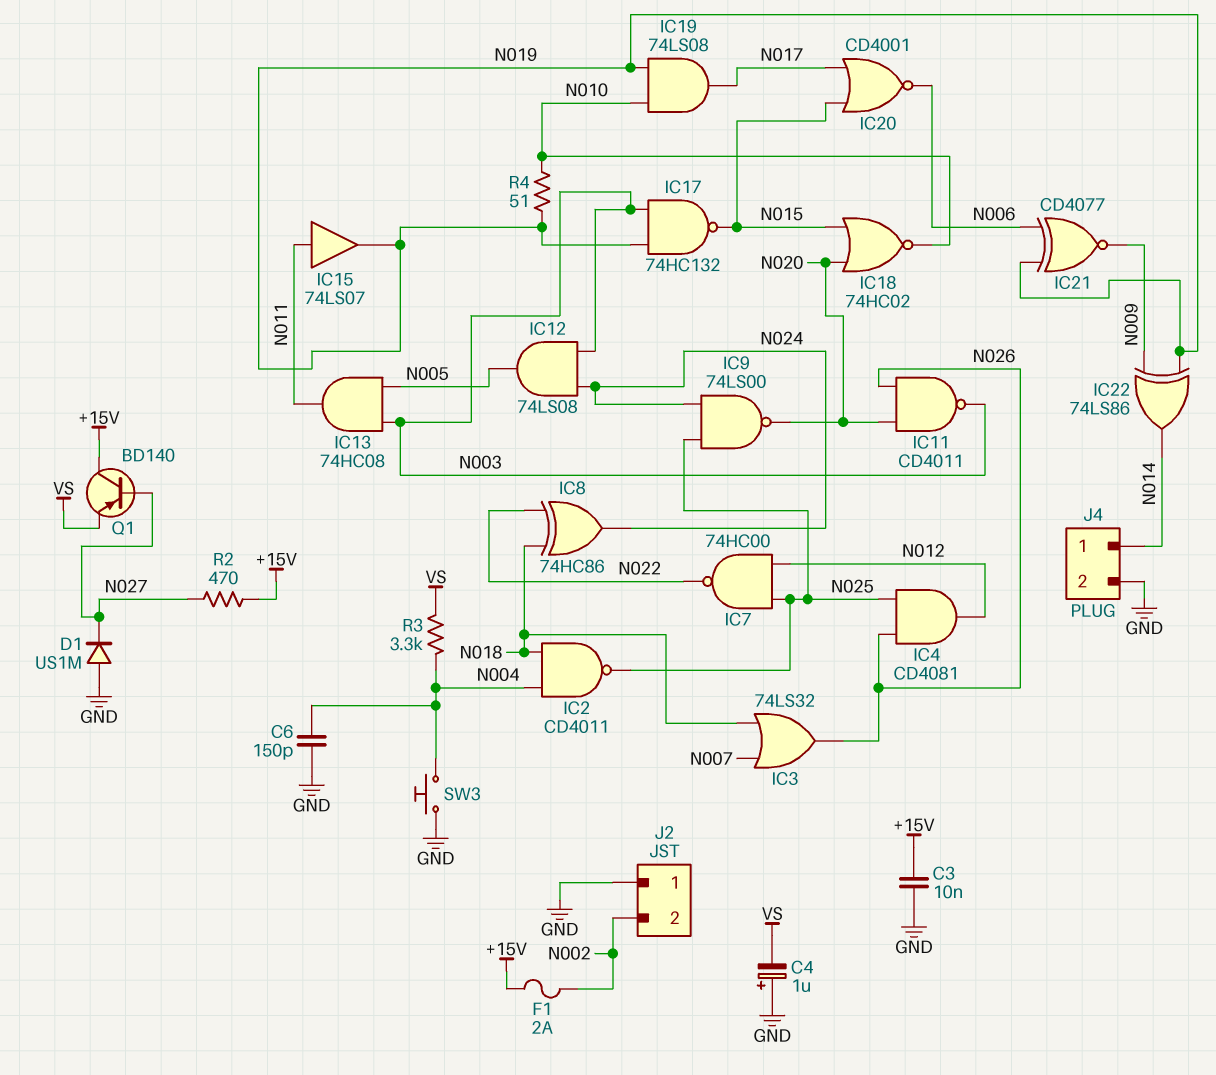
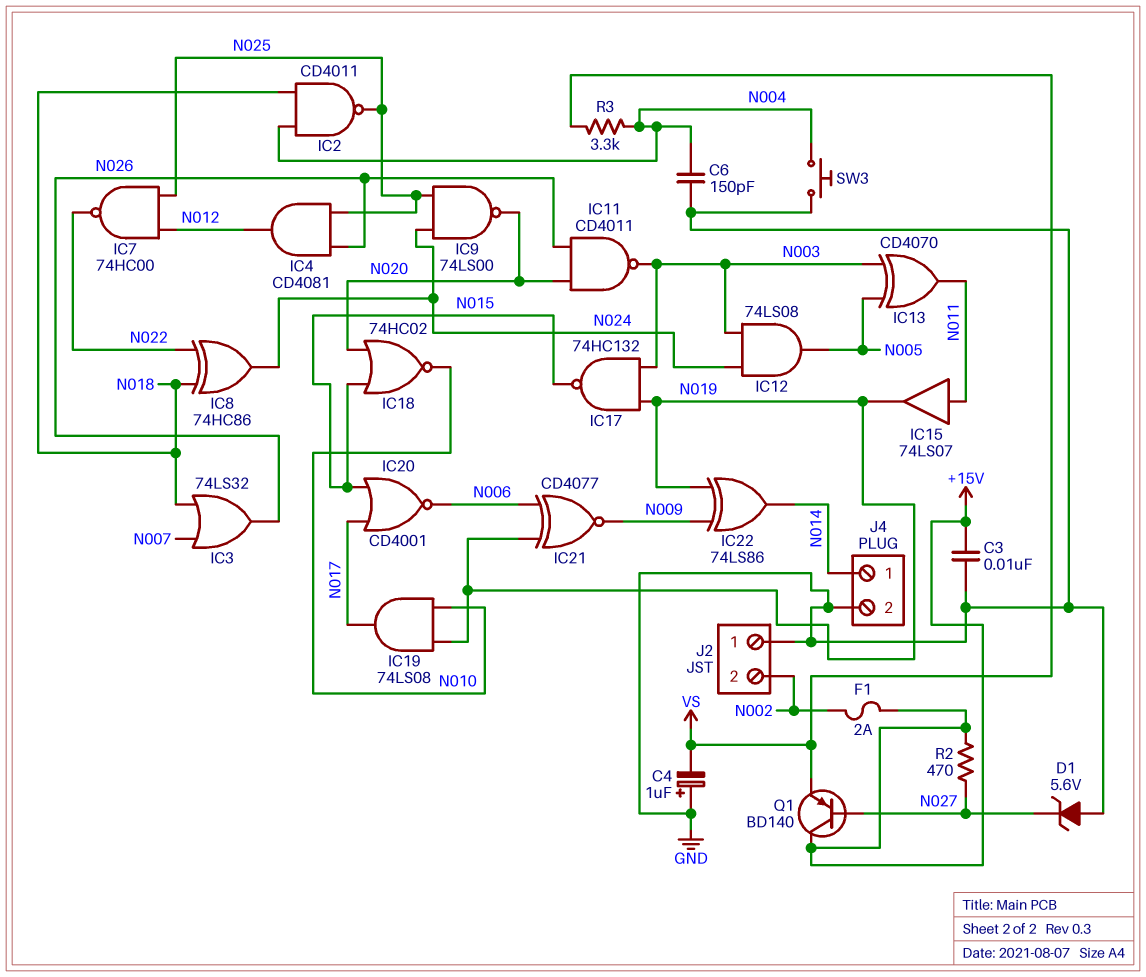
D1: diode US1M (A GND, K N027) -> zener 5.6V (A GND, K N027)
IC13: AND 74HC08 (in N003, in N005, out N011) -> XOR CD4070 (in N003, in N005, out N011)
R4: 51 (N010, N019) -> none

